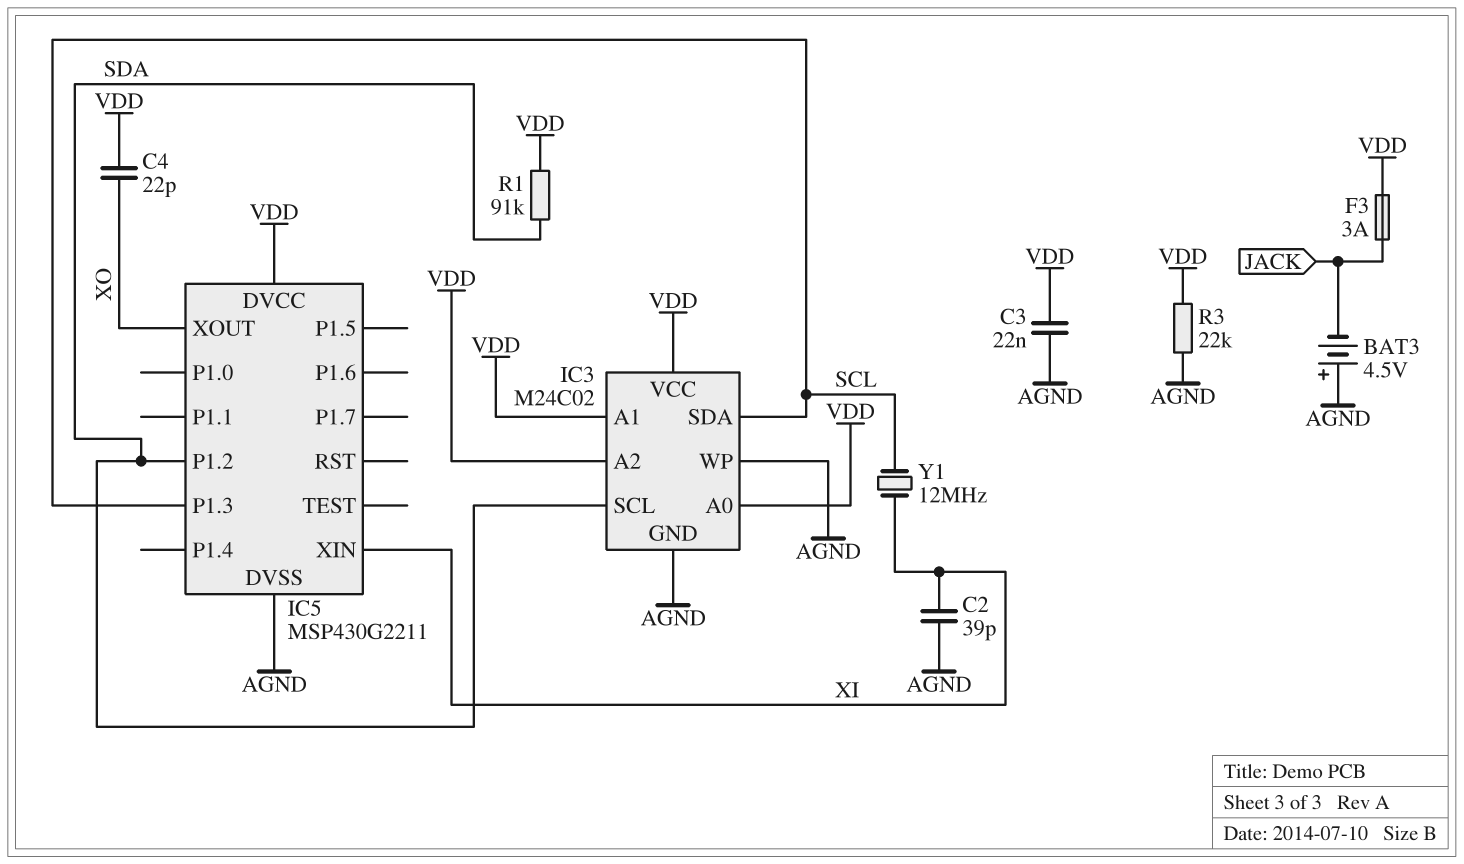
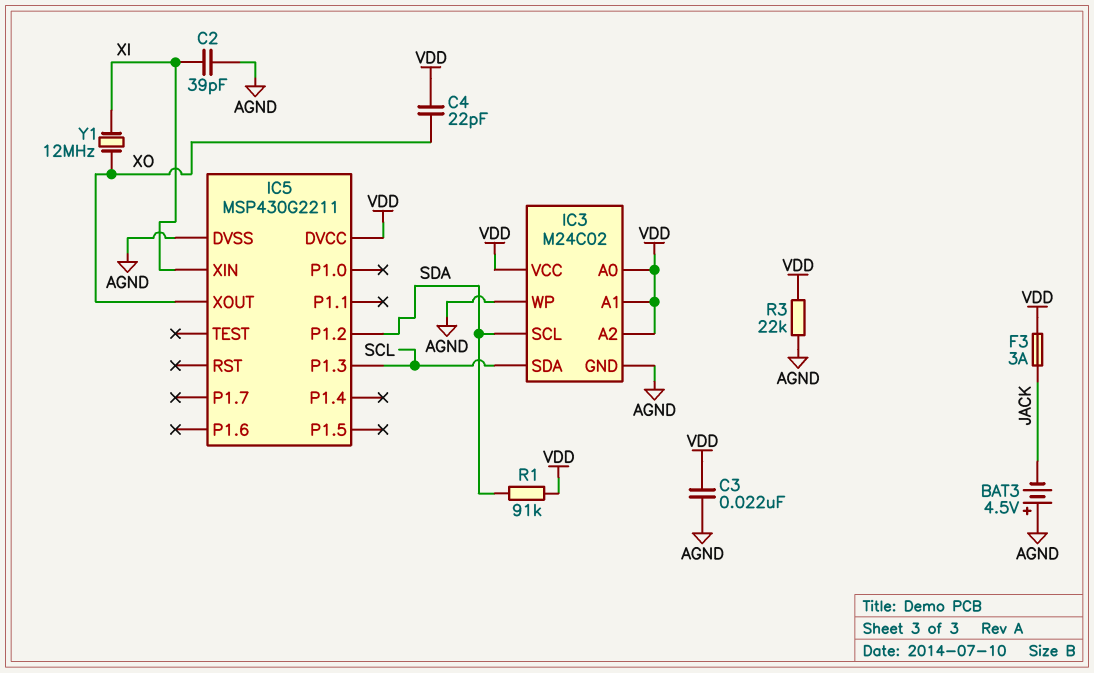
Y1: 12MHz (SCL, XI) -> 12MHz (XI, XO)

